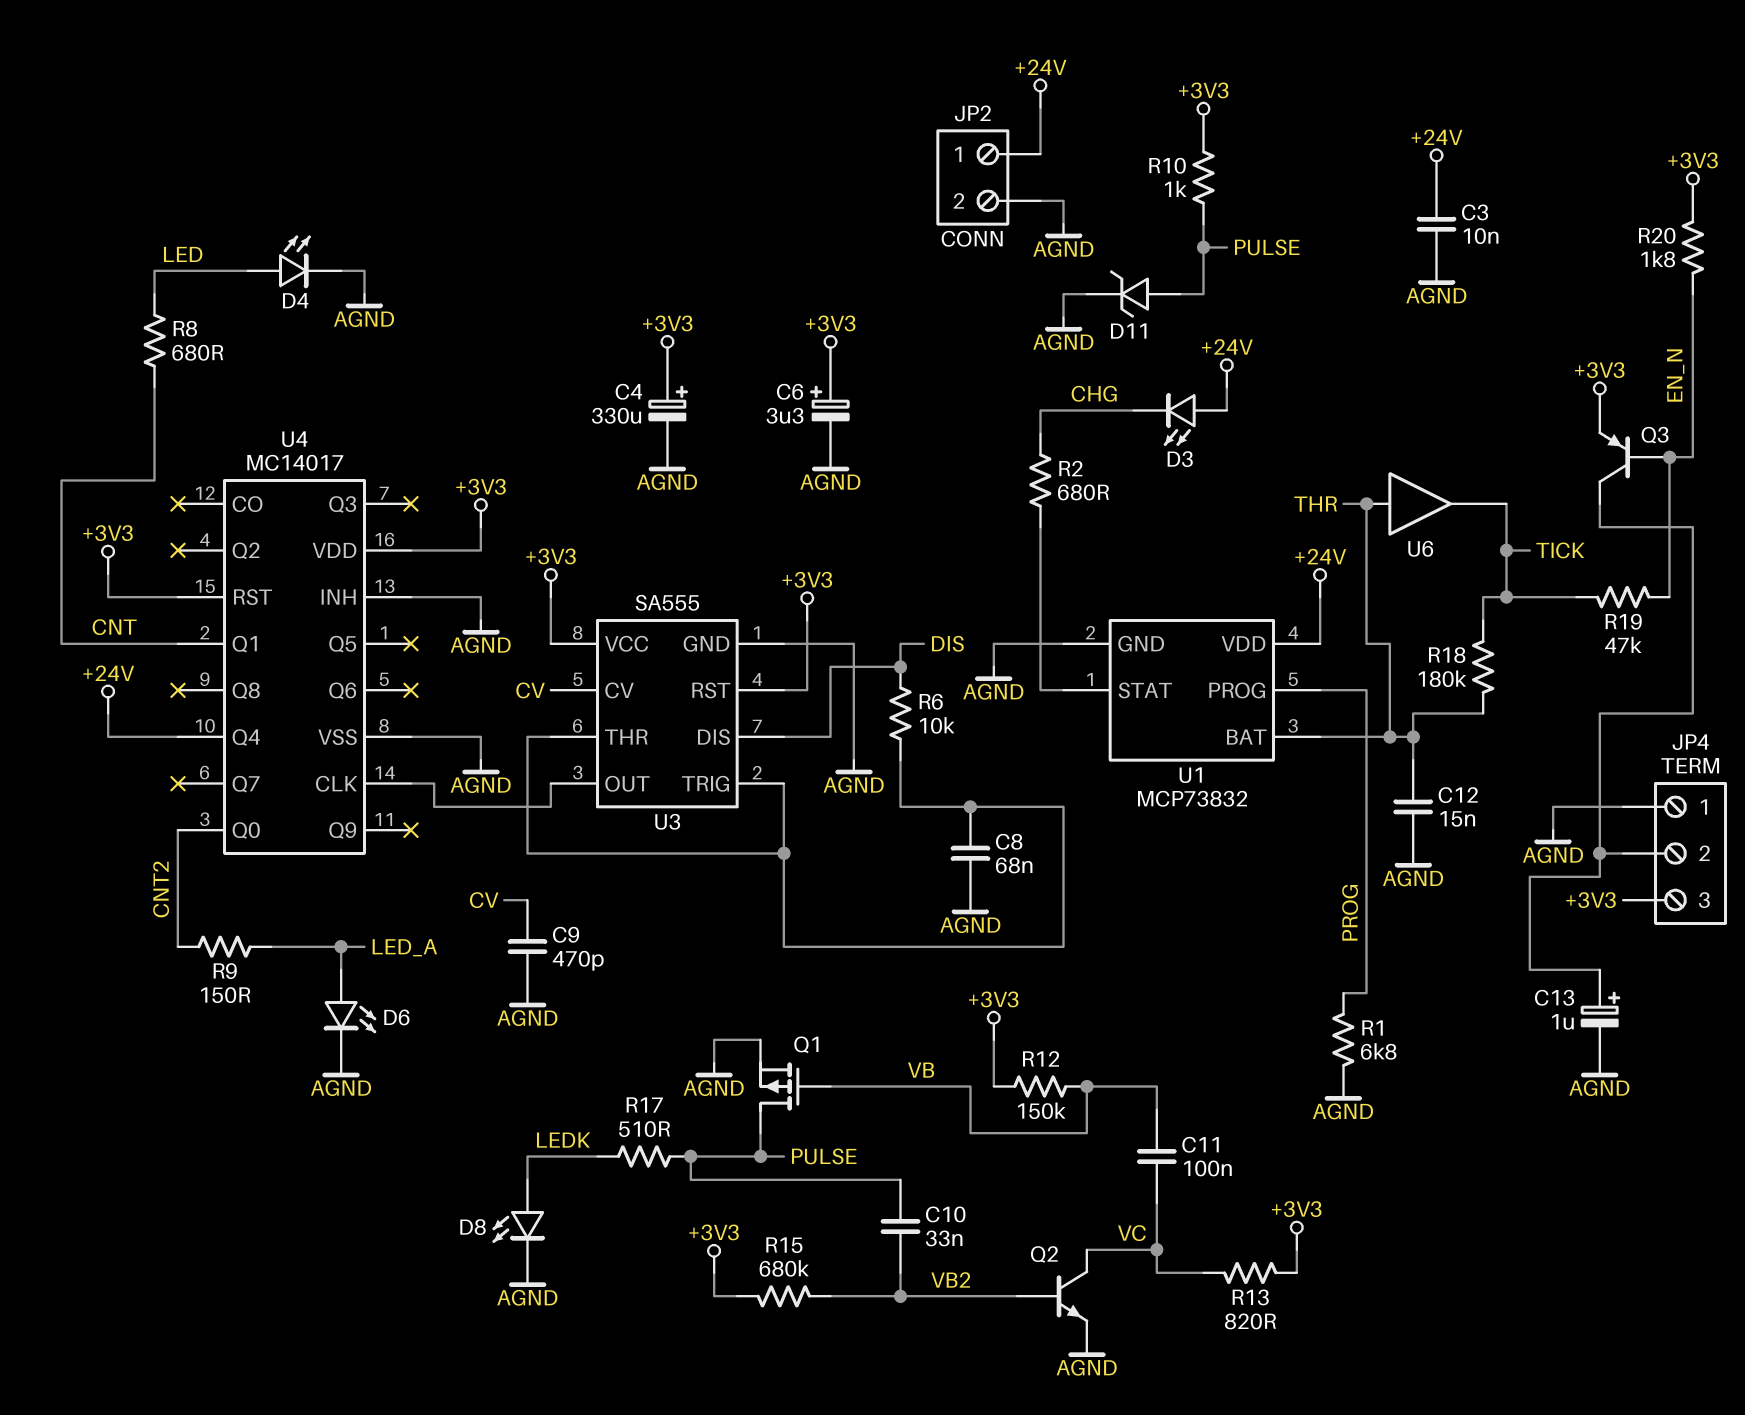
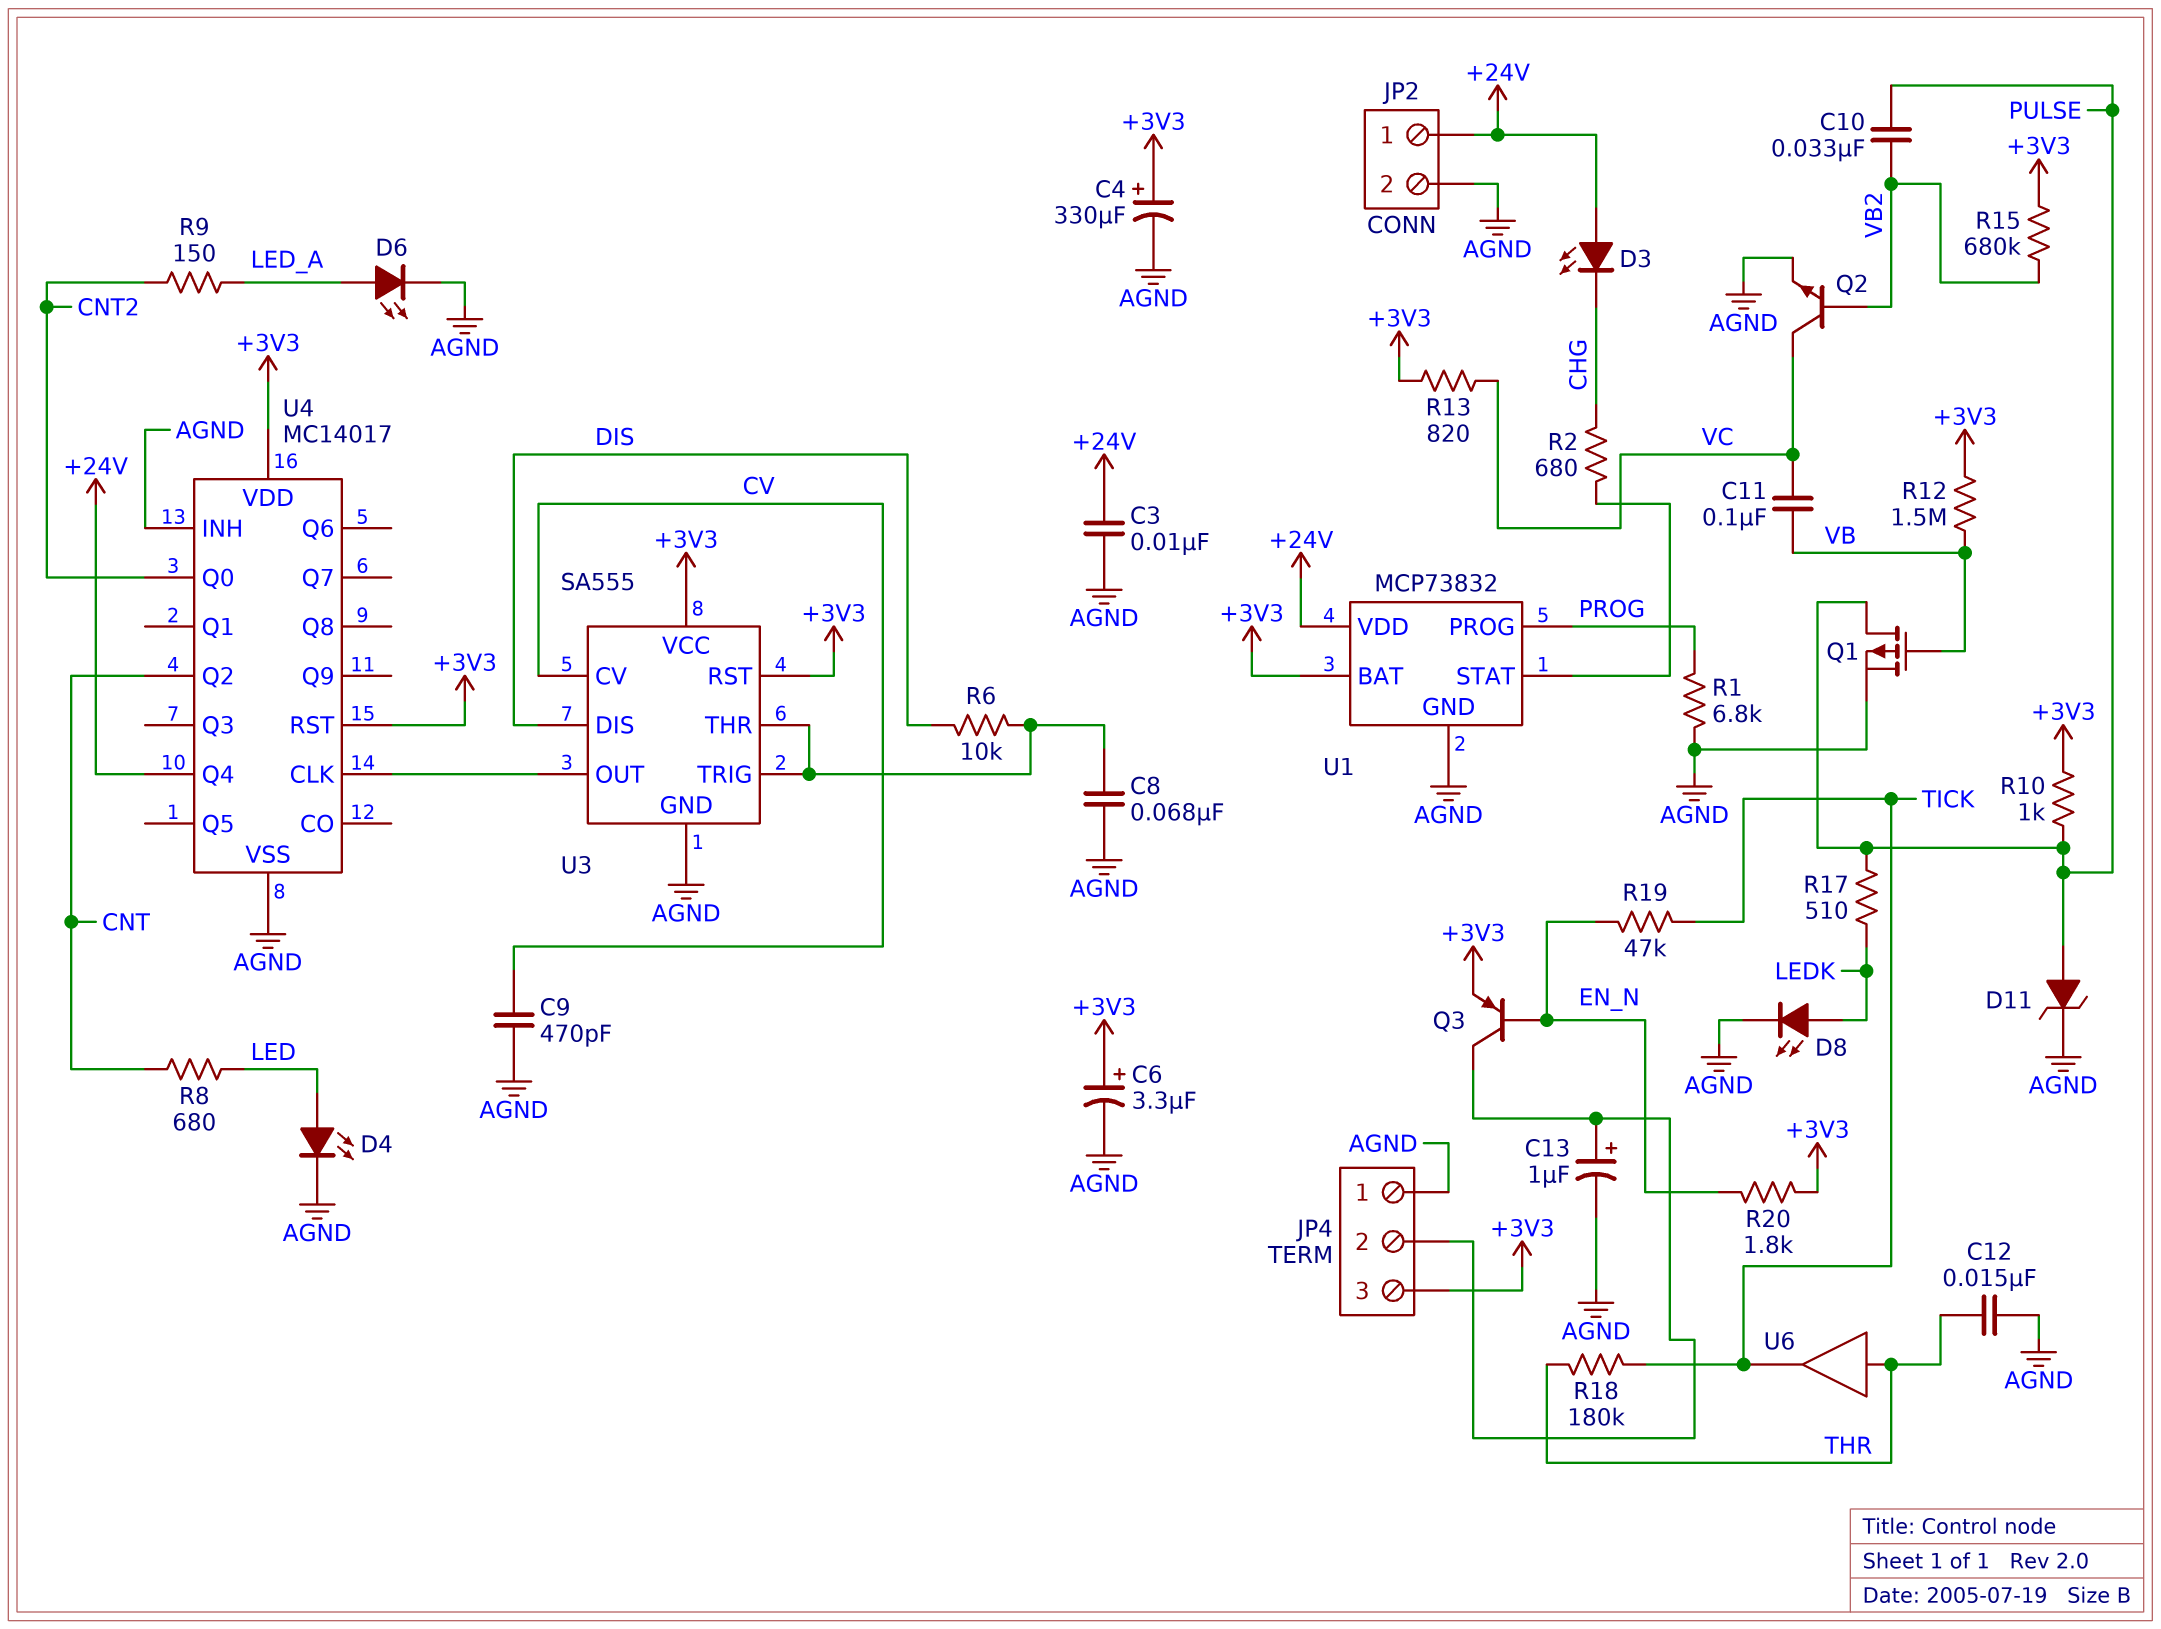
R12: 150k (+3V3, VB) -> 1.5M (+3V3, VB)
U1 pin BAT: THR -> +3V3
U4 pin Q1: CNT -> none
U4 pin Q2: none -> CNT

